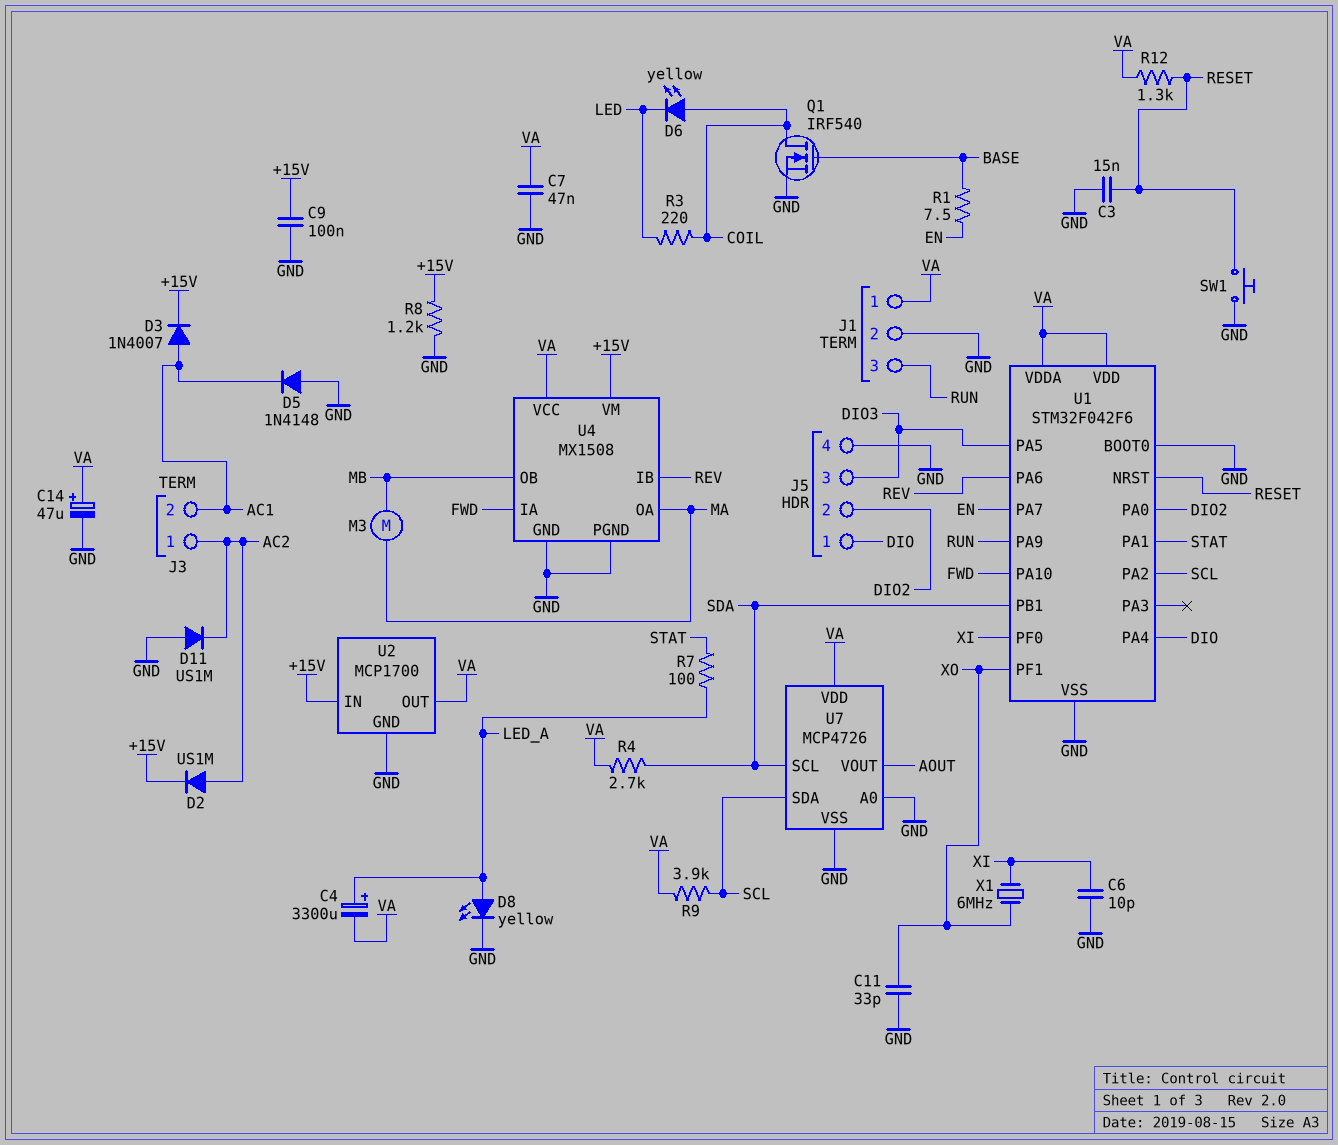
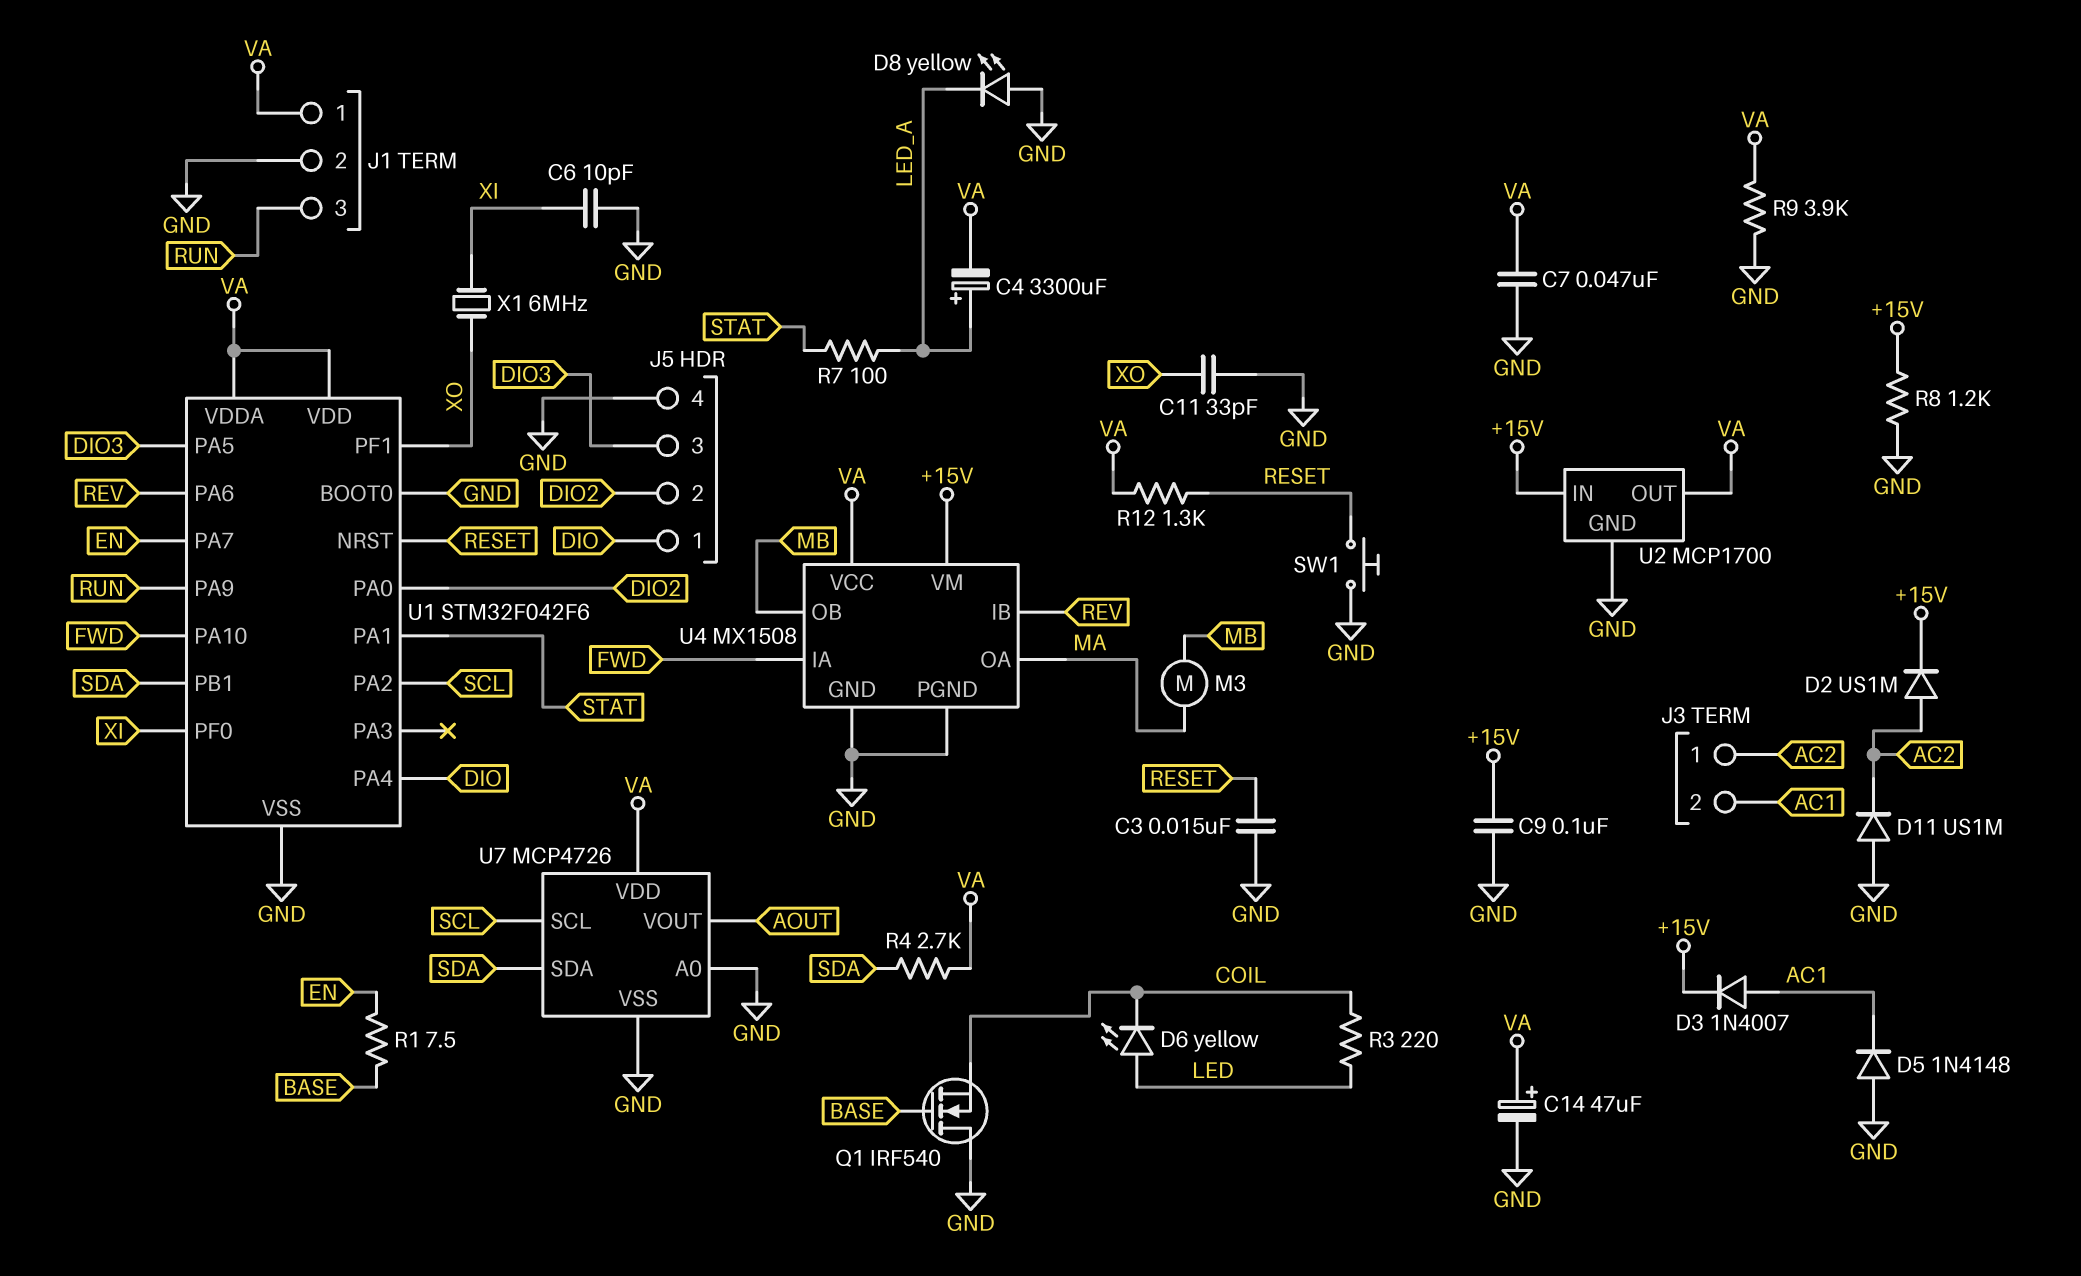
D6: LED yellow (A COIL, K LED) -> LED yellow (A LED, K COIL)
D8: LED yellow (A LED_A, K GND) -> LED yellow (A GND, K LED_A)
Q1: NMOS IRF540 (G BASE, D COIL, S GND) -> NMOS IRF540 (G BASE, D GND, S COIL)
R9: 3.9k (SCL, VA) -> 3.9k (GND, VA)
U7 pin SCL: SDA -> SCL
U7 pin SDA: SCL -> SDA

